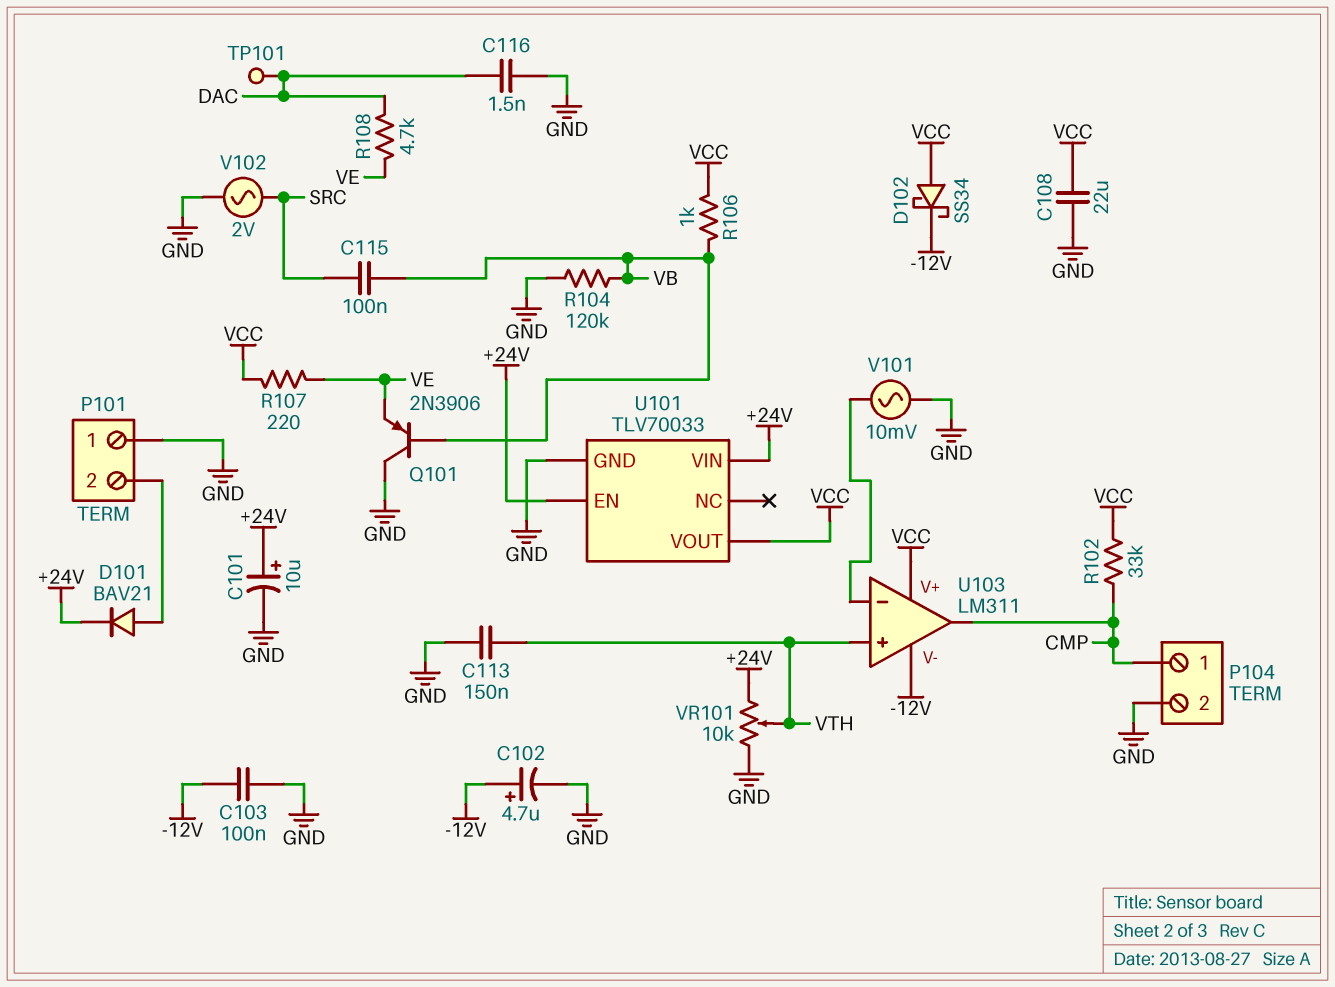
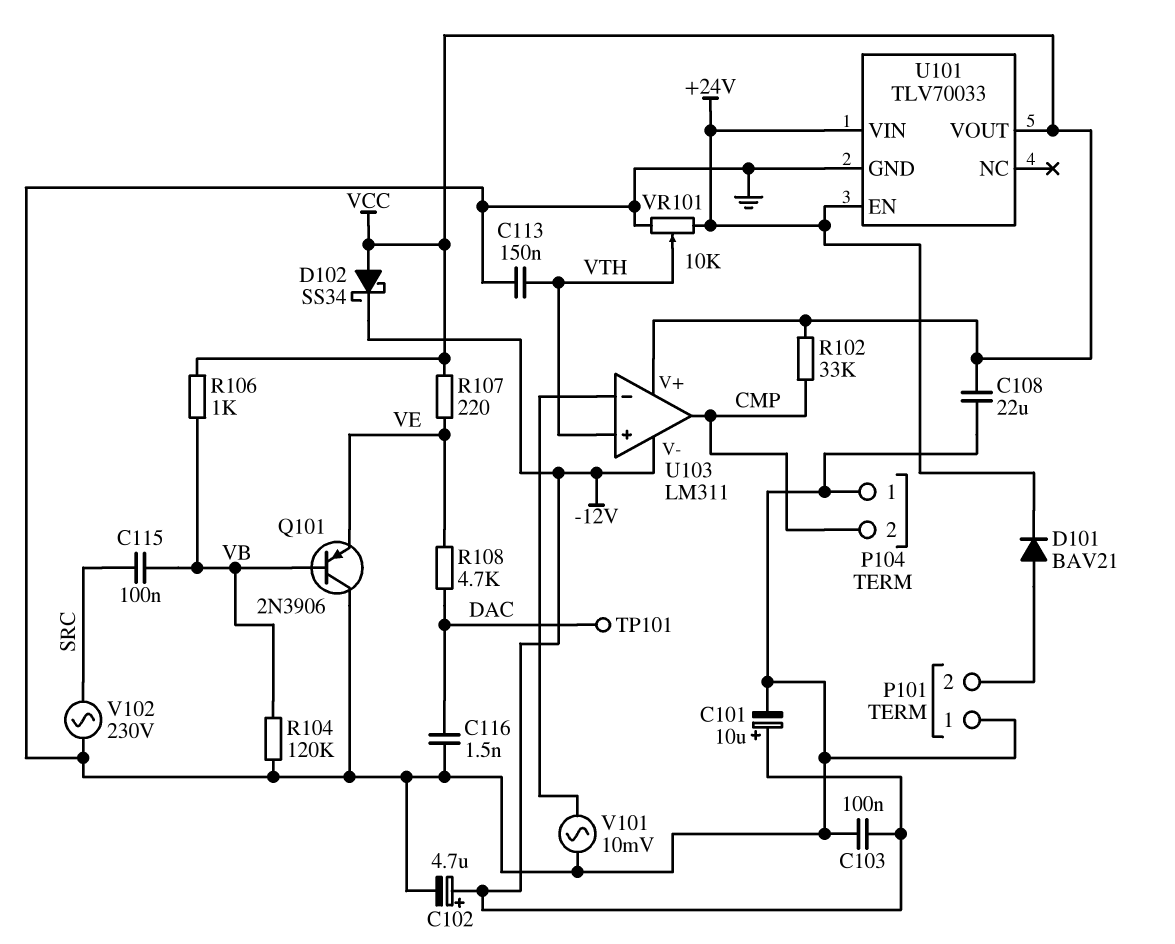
C101: 10uF (plus +24V, minus GND) -> 10uF (plus -12V, minus GND)
P104 pin 1: CMP -> GND
P104 pin 2: GND -> CMP
V102: AC 2V (GND, SRC) -> AC 230V (GND, SRC)

